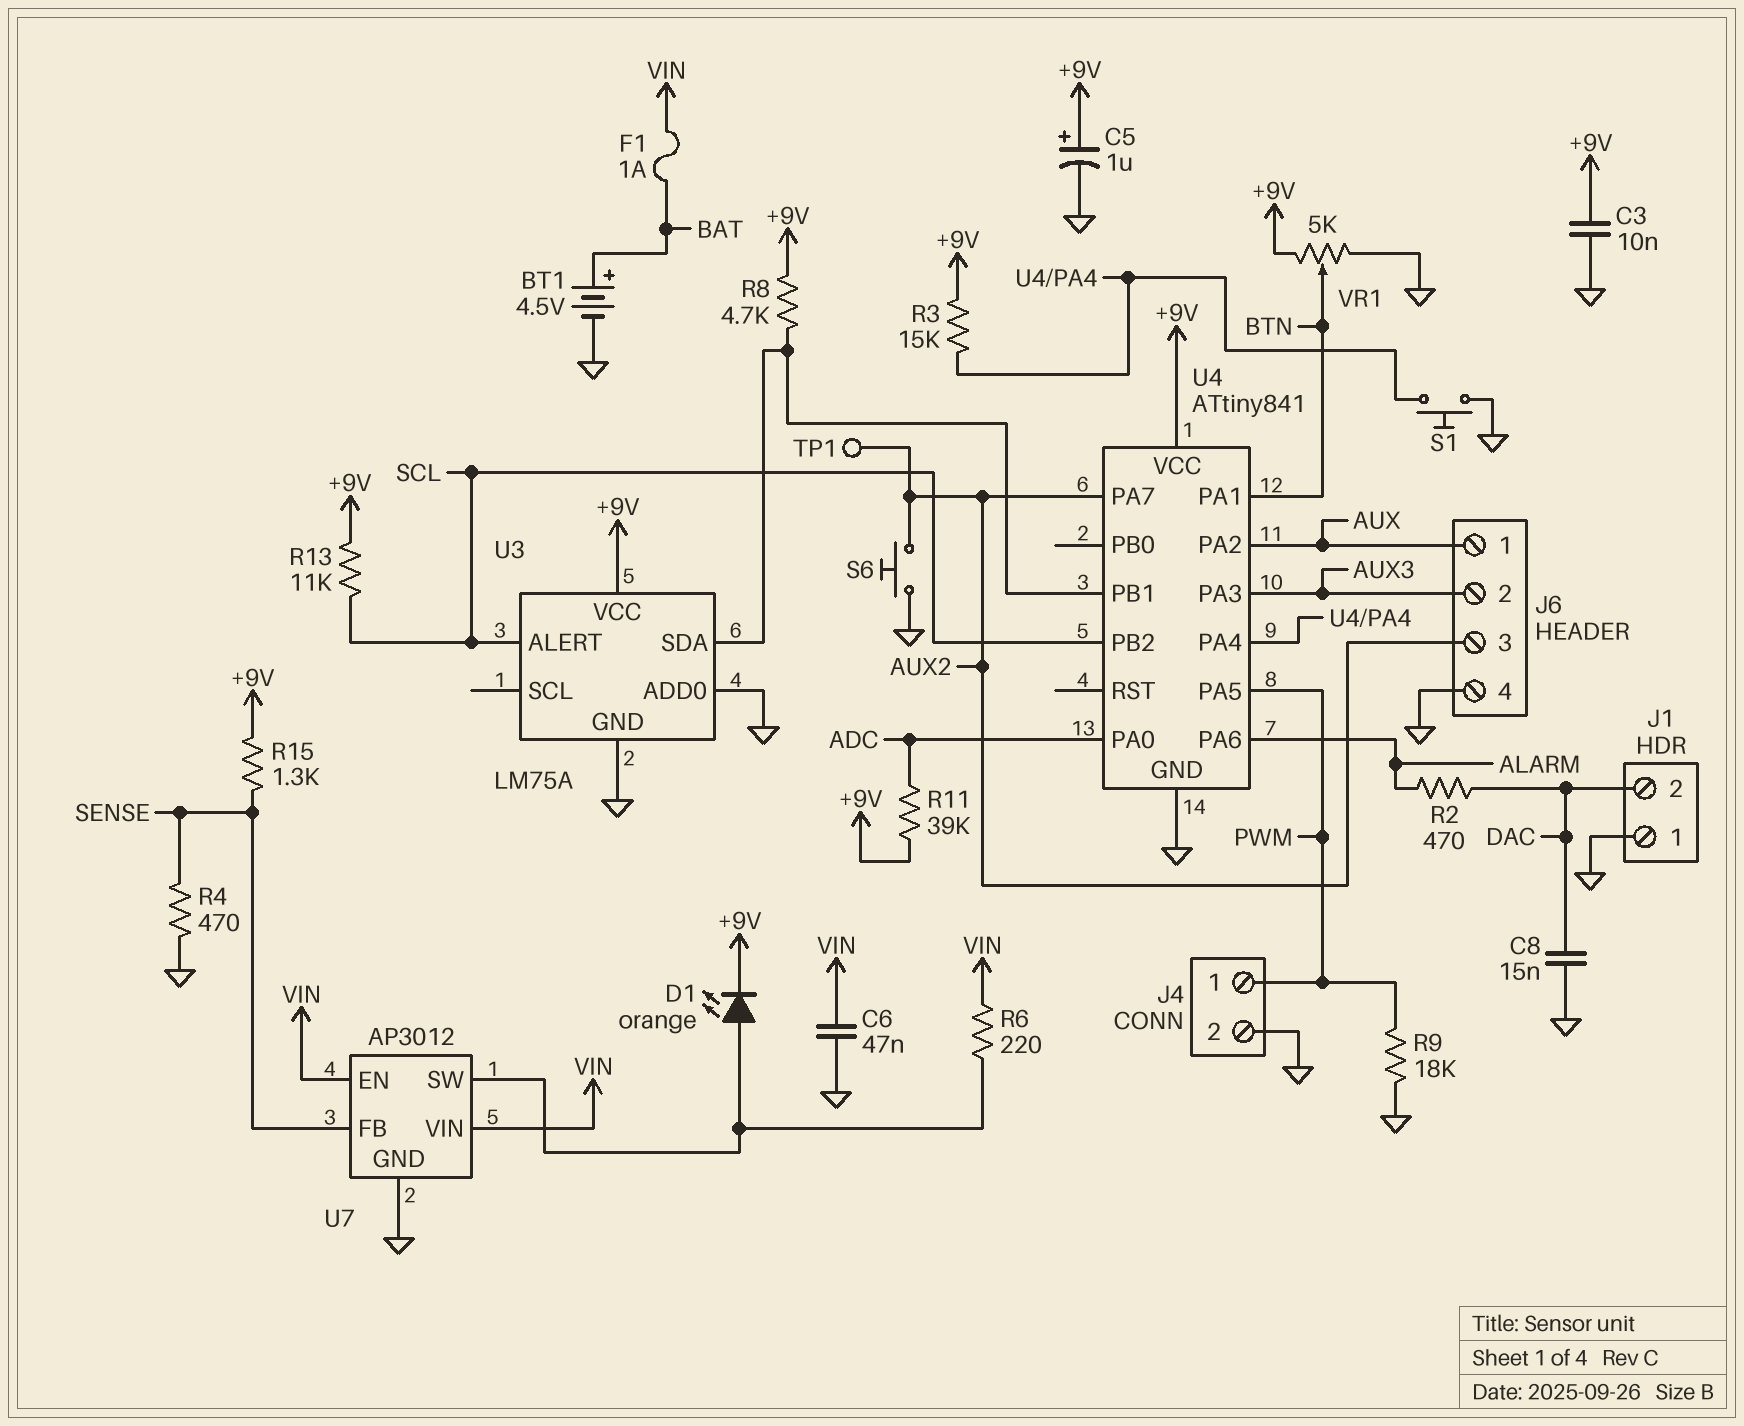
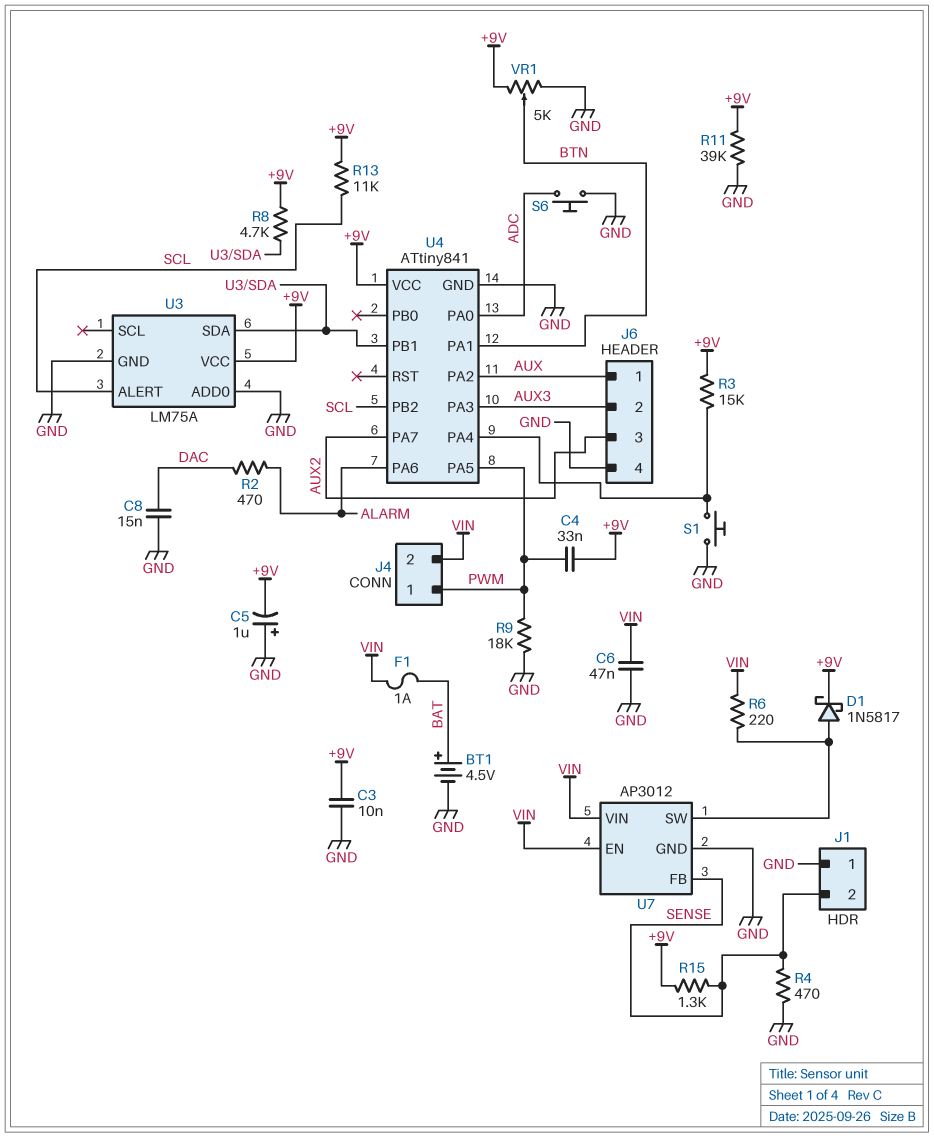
C4: none -> 33nF (+9V, PWM)
C5: 1uF (plus +9V, minus GND) -> 1uF (plus GND, minus +9V)
D1: LED orange (A U7/SW, K +9V) -> schottky 1N5817 (A U7/SW, K +9V)
J1 pin 2: DAC -> SENSE
J4 pin 2: GND -> VIN
R11: 39k (+9V, ADC) -> 39k (+9V, GND)
S6: button (AUX2, GND) -> button (ADC, GND)
TP1: test point (AUX2) -> none

